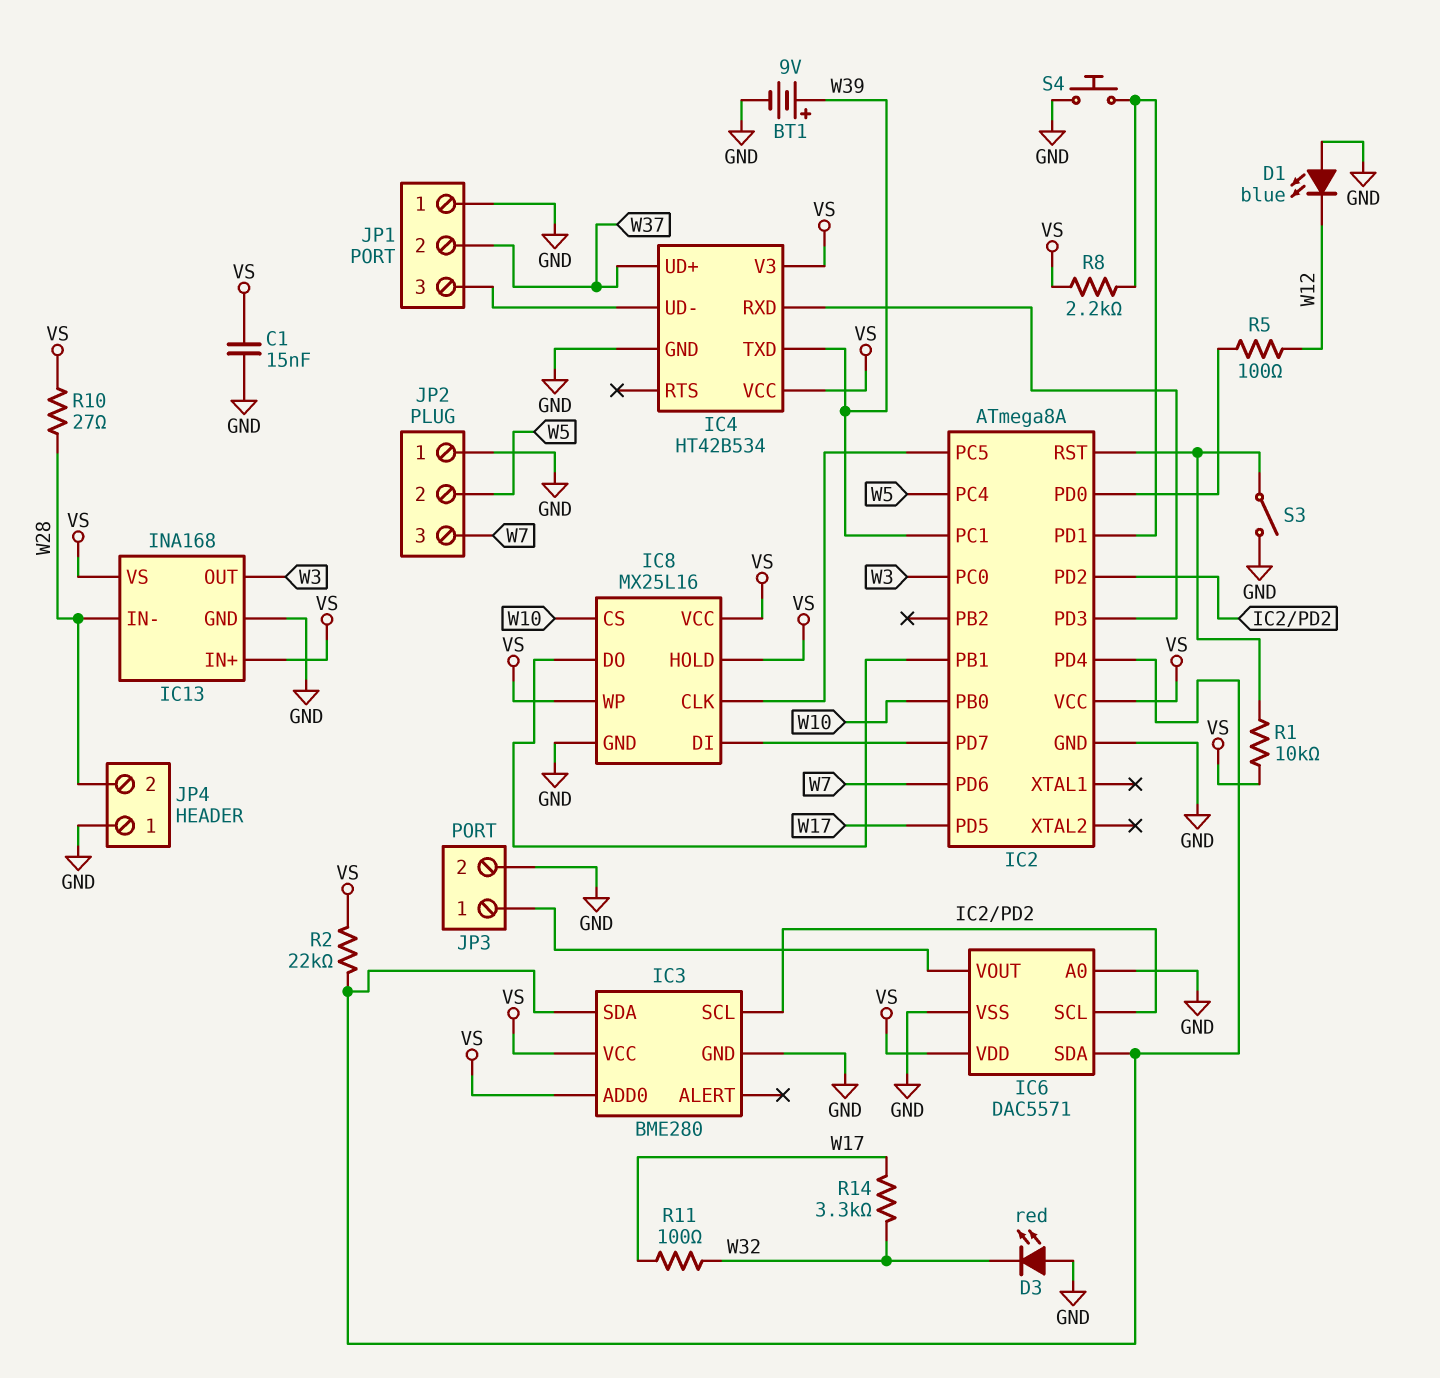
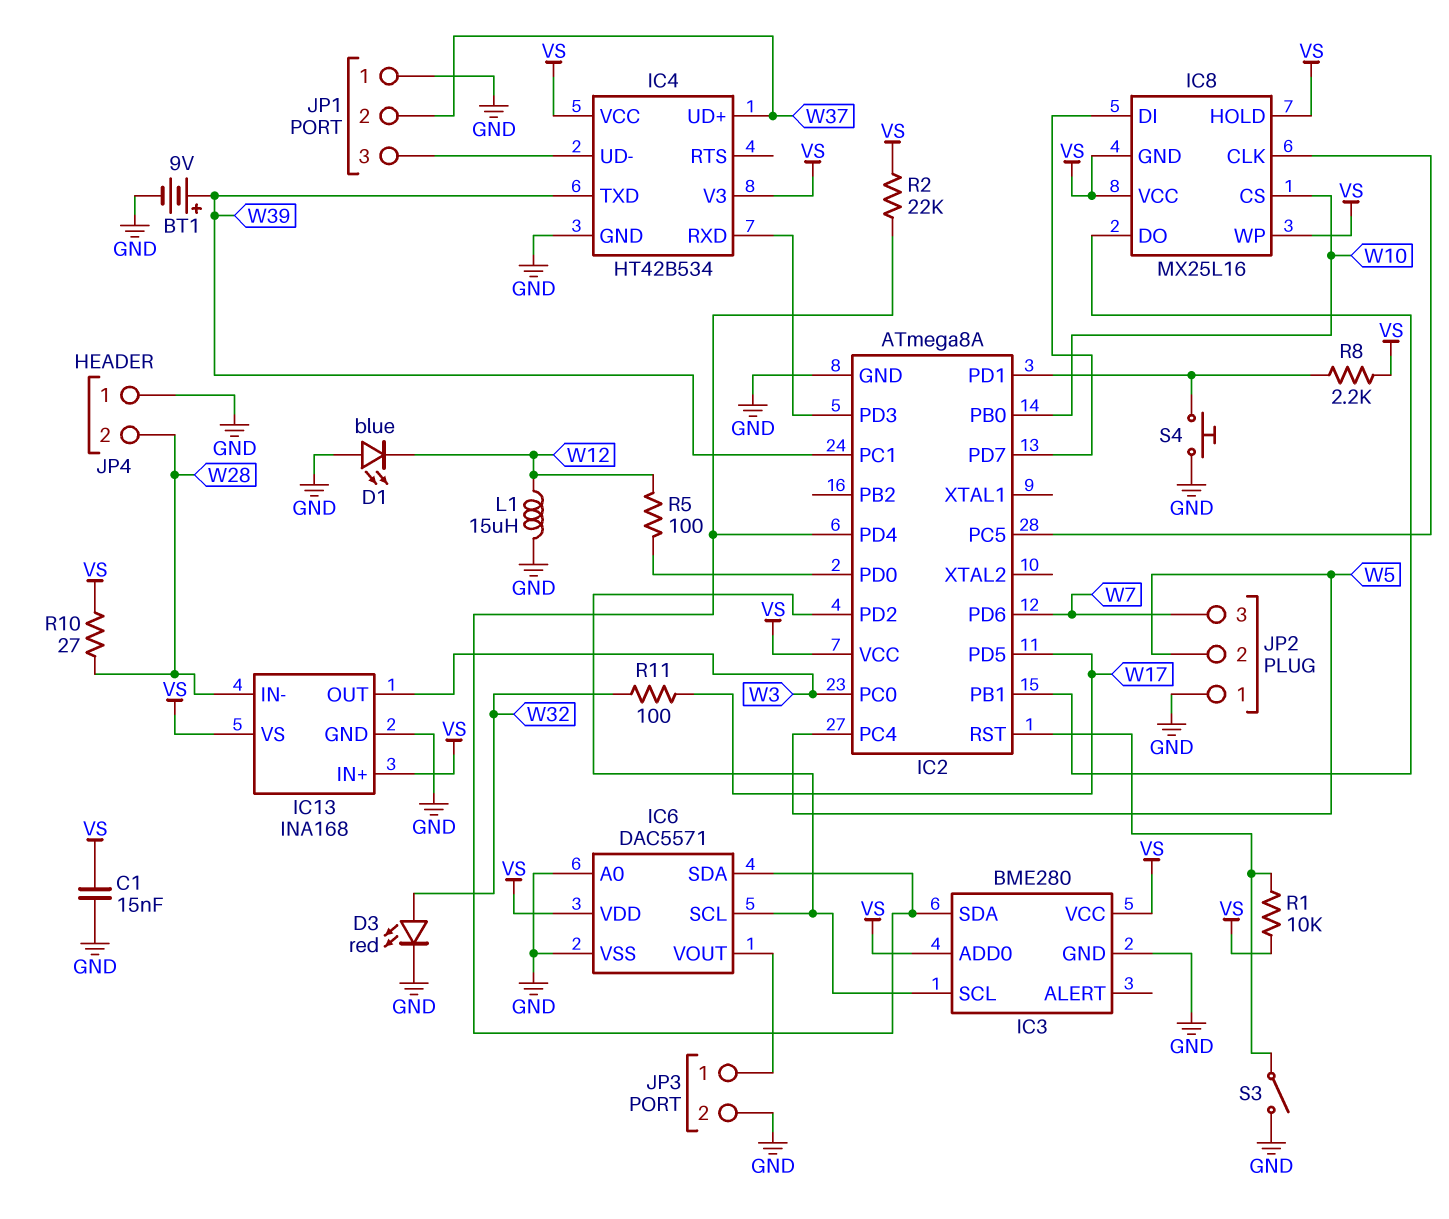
D3: LED red (A GND, K W32) -> LED red (A W32, K GND)
IC8 pin GND: GND -> VS
L1: none -> 15uH (GND, W12)
R14: 3.3k (W17, W32) -> none

